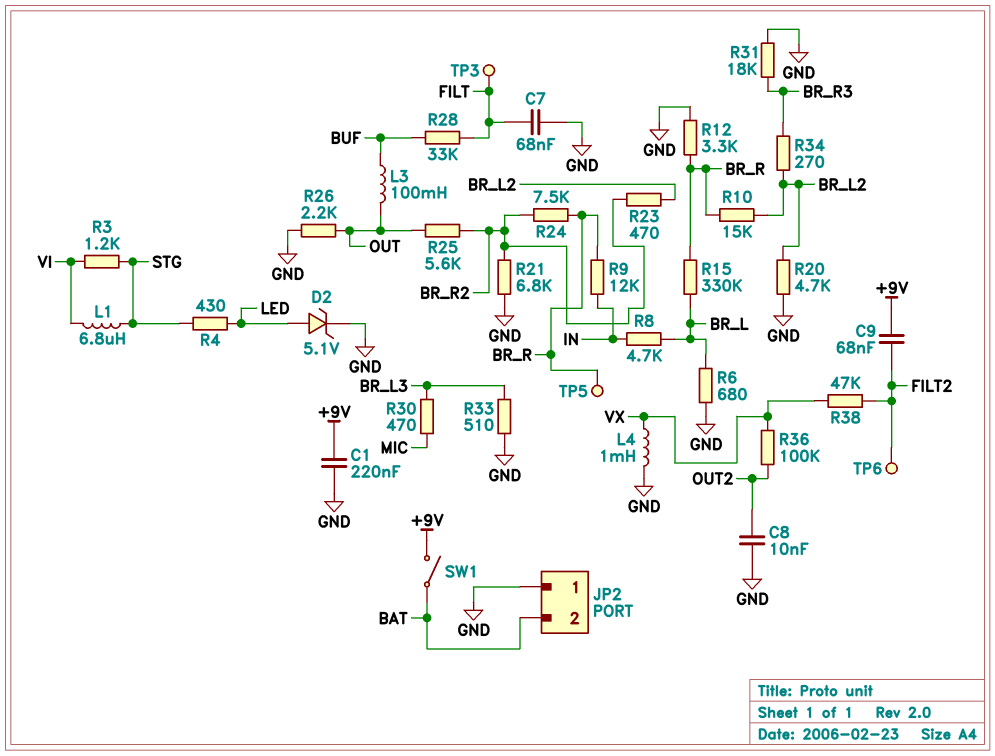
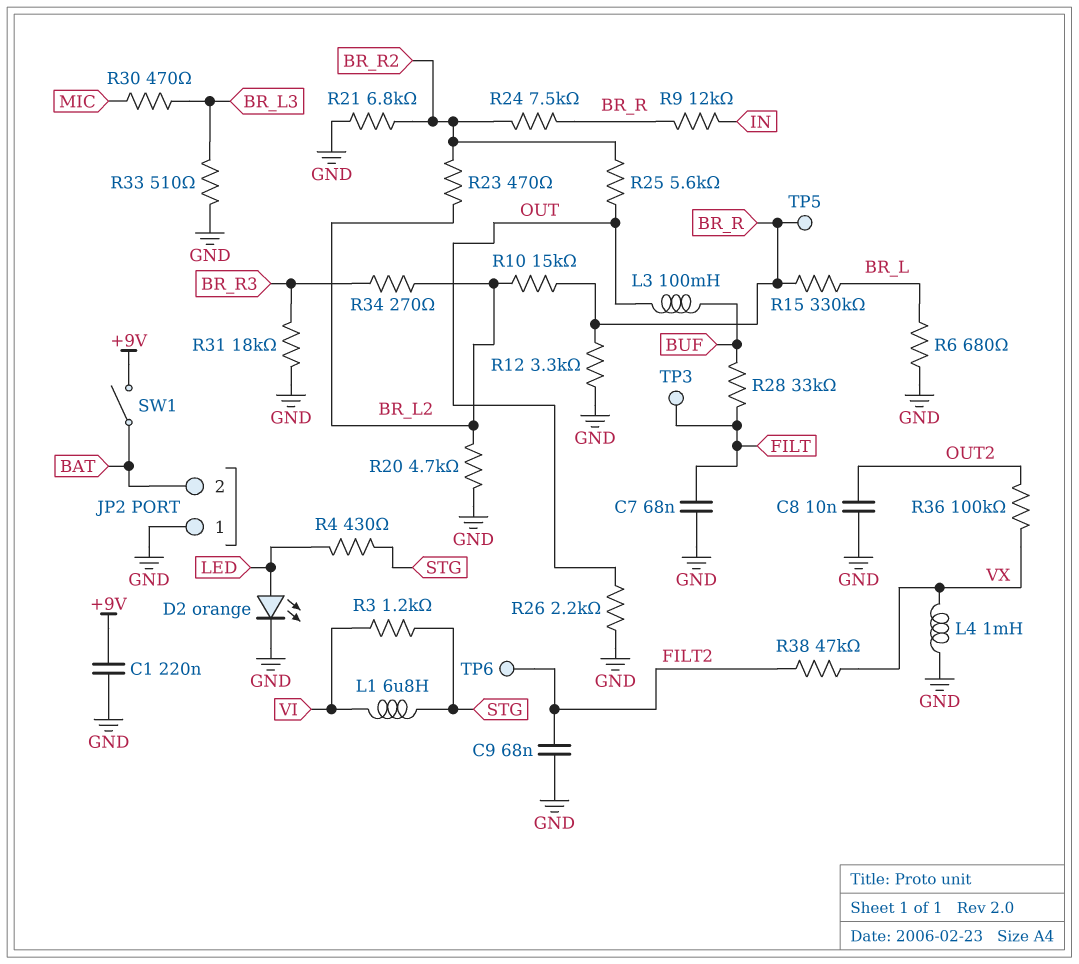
C9: 68nF (+9V, FILT2) -> 68nF (FILT2, GND)
D2: zener 5.1V (A LED, K GND) -> LED orange (A LED, K GND)
R8: 4.7k (BR_L, IN) -> none

